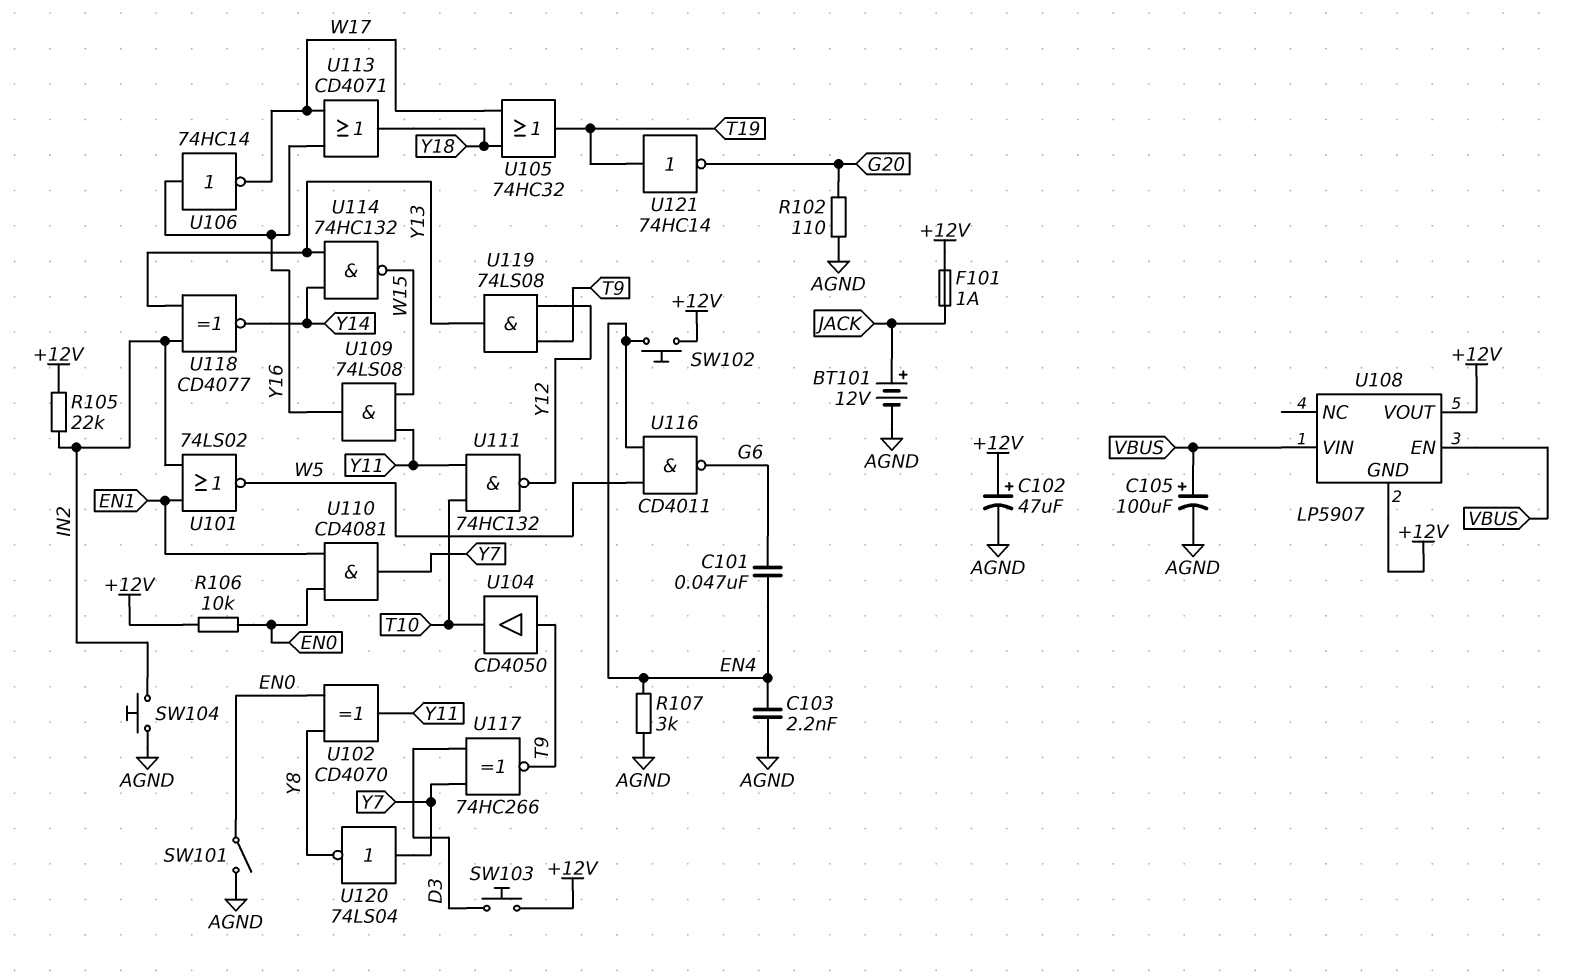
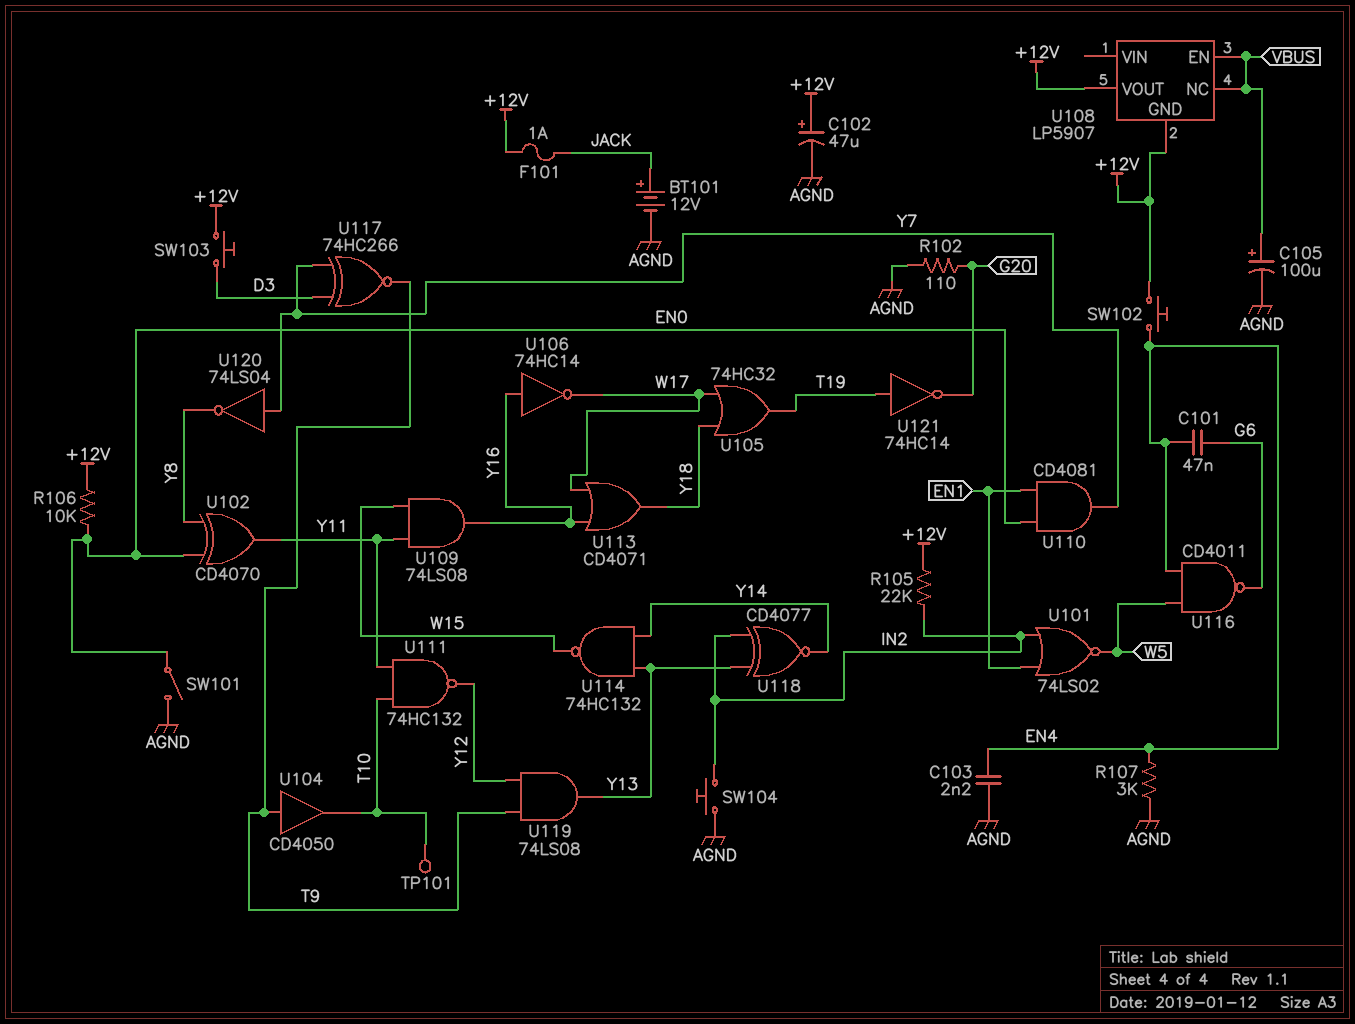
TP101: none -> test point (T10)
U108 pin NC: none -> VBUS
U108 pin VIN: VBUS -> none

